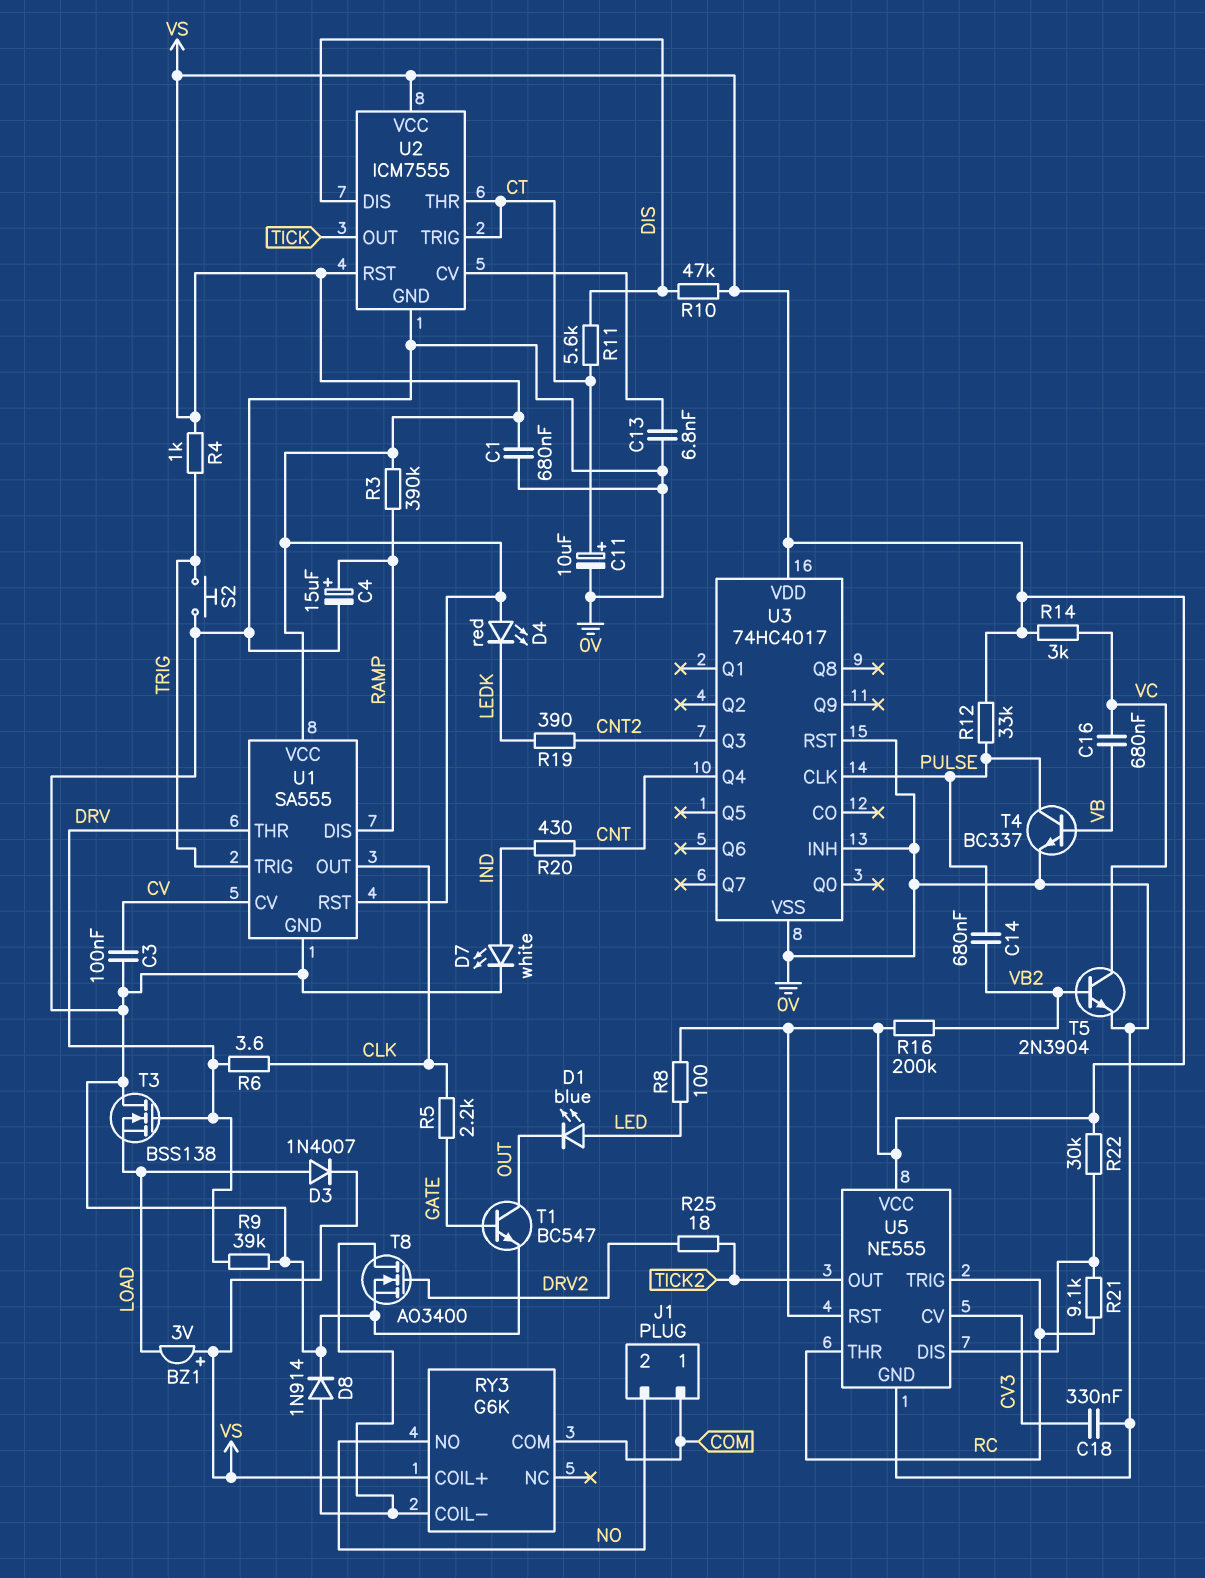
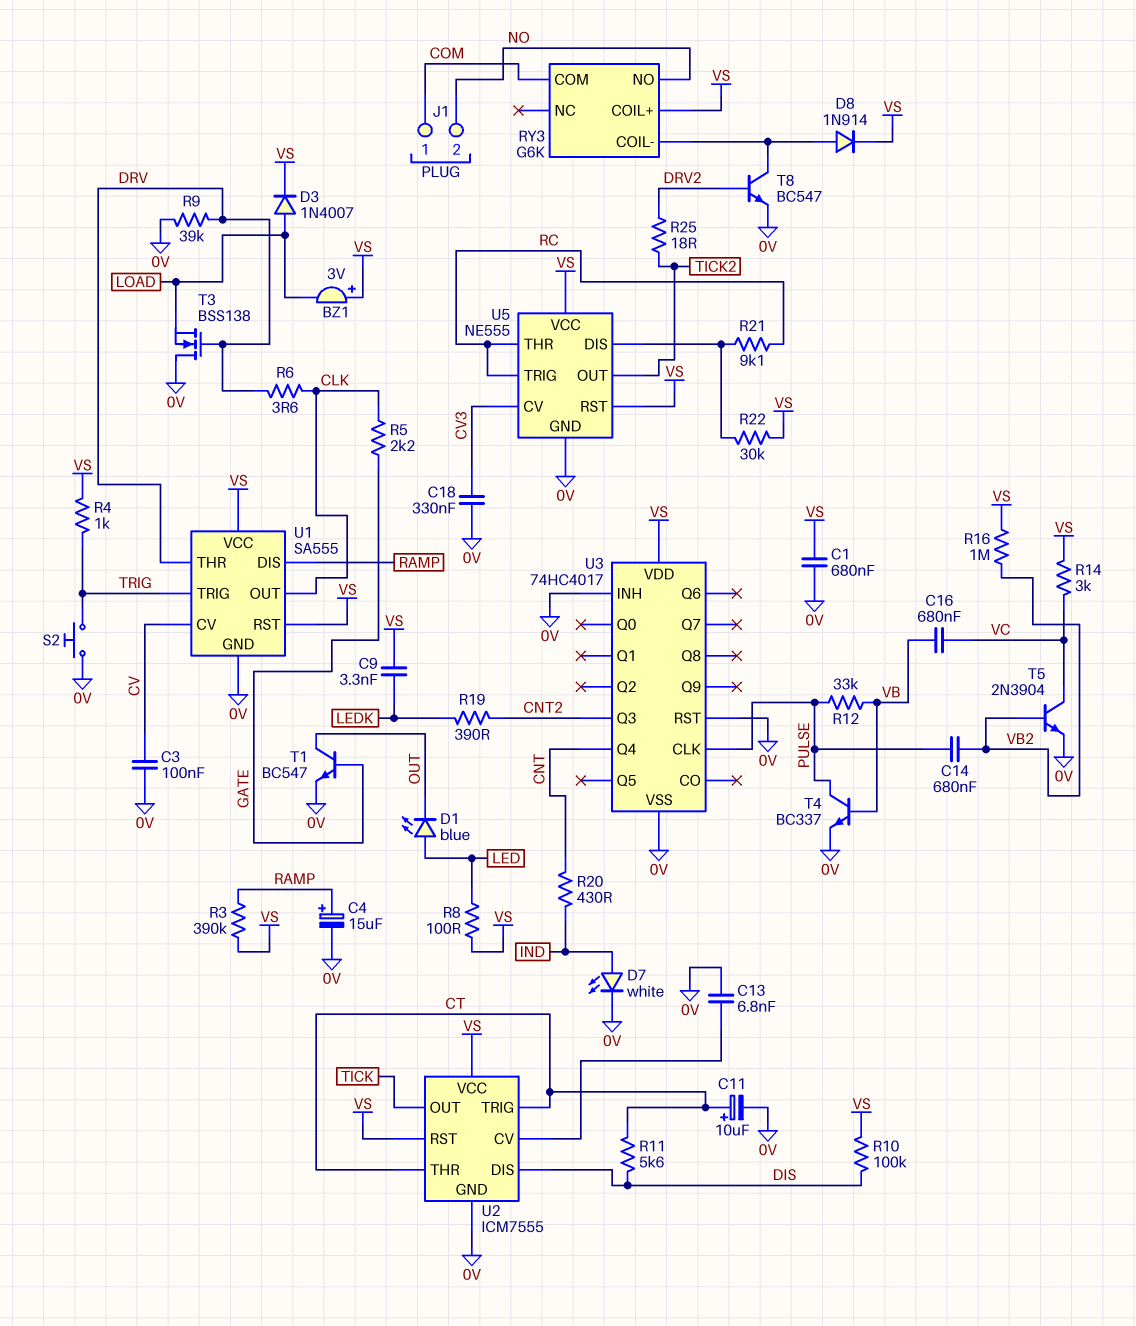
C9: none -> 3.3nF (LEDK, VS)
D4: LED red (A VS, K LEDK) -> none
D8: diode 1N914 (A RY3/COIL-, K 0V) -> diode 1N914 (A RY3/COIL-, K VS)
R10: 47k (DIS, VS) -> 100k (DIS, VS)
R12: 33k (PULSE, VS) -> 33k (PULSE, VB)
R16: 200k (VB2, VS) -> 1M (VB2, VS)
T8: NMOS AO3400 (G DRV2, D RY3/COIL-, S 0V) -> NPN BC547 (B DRV2, C RY3/COIL-, E 0V)

